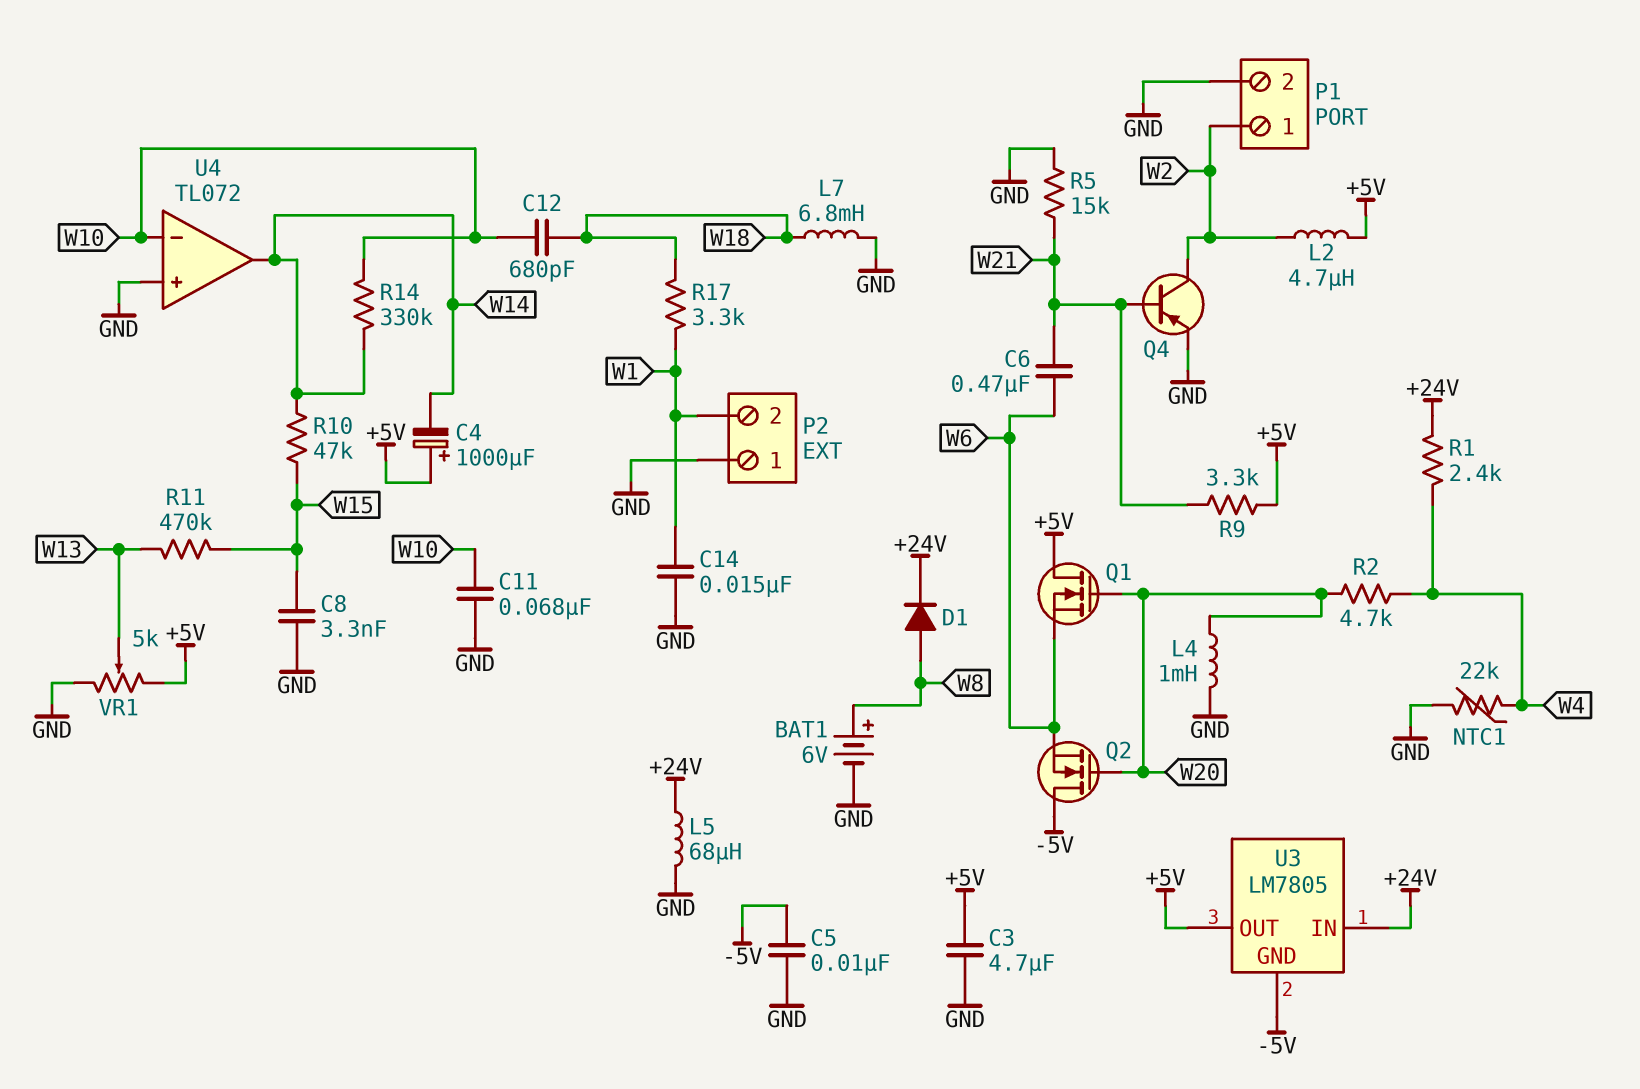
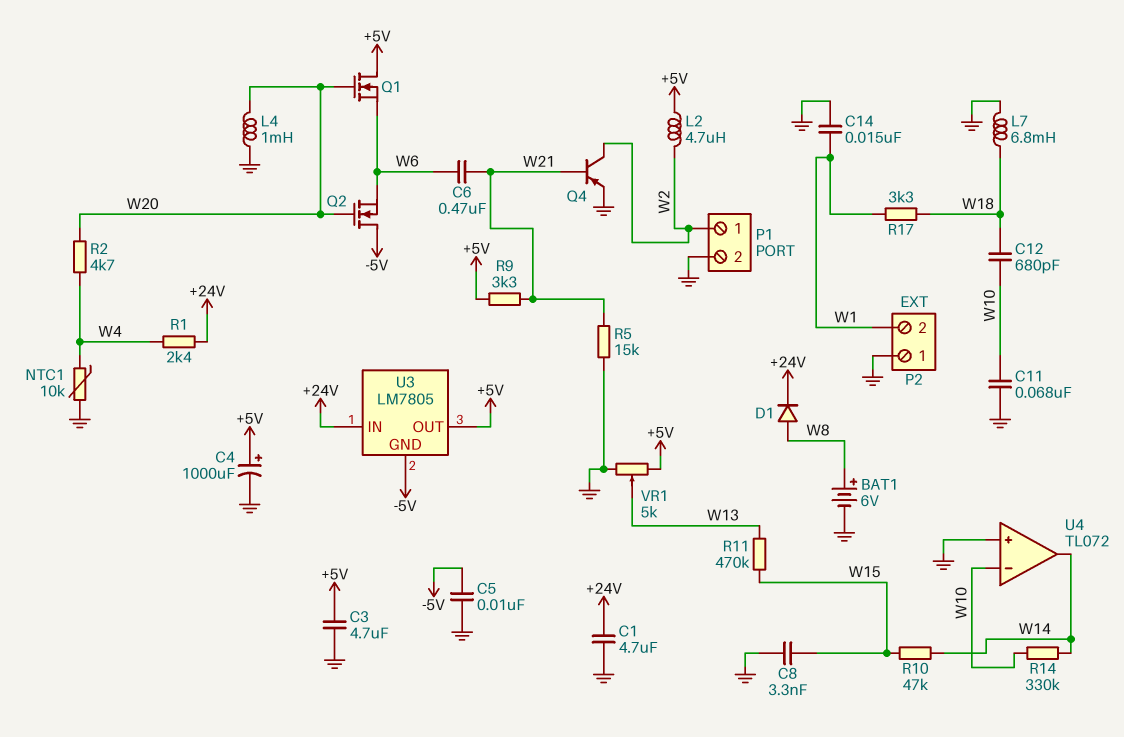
C1: none -> 4.7uF (+24V, GND)
C4: 1000uF (plus +5V, minus W14) -> 1000uF (plus +5V, minus GND)
L5: 68uH (+24V, GND) -> none
NTC1: 22k (GND, W4) -> 10k (GND, W4)

